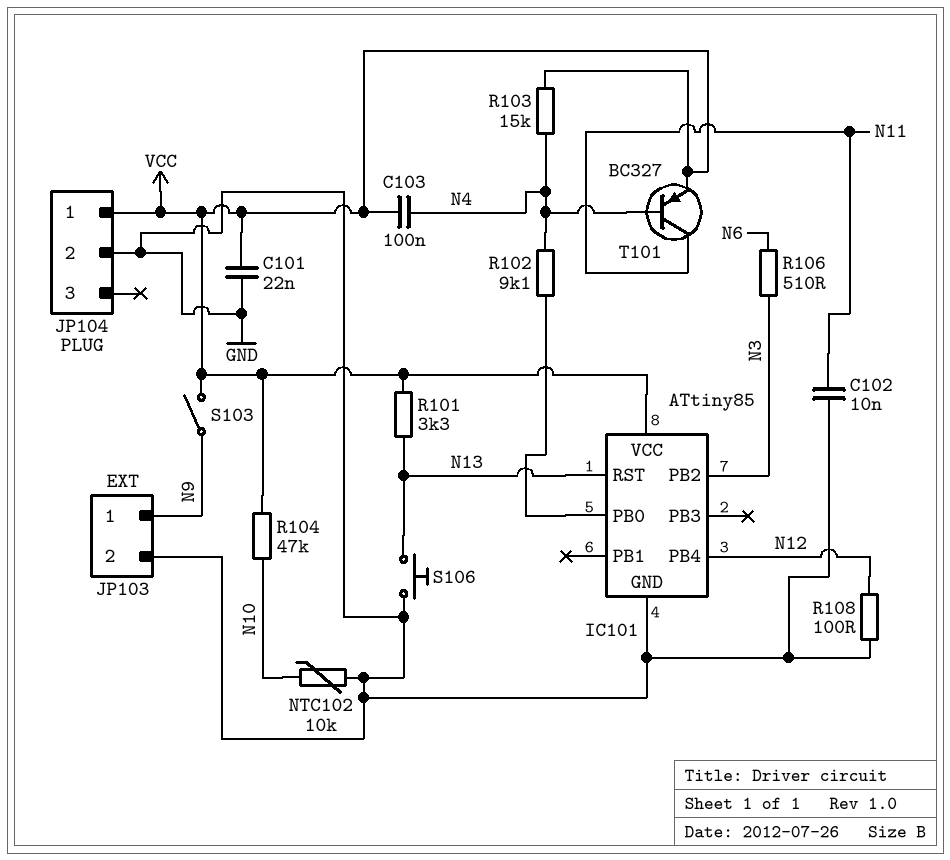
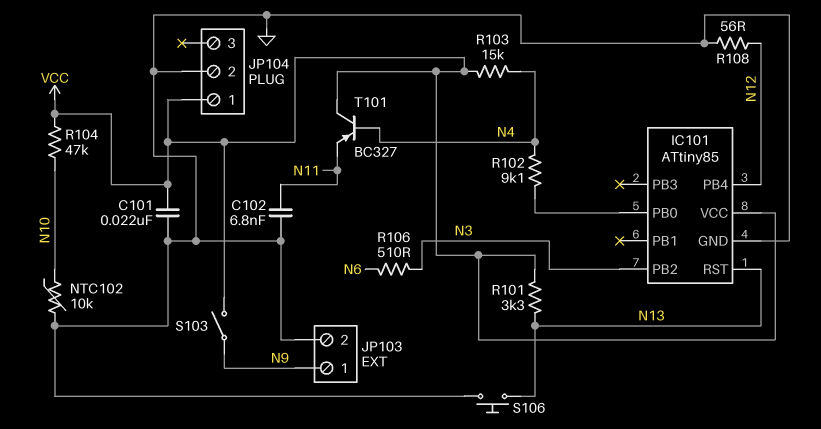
C102: 10nF (GND, N11) -> 6.8nF (GND, N11)
C103: 100nF (N4, VCC) -> none
R108: 100 (GND, N12) -> 56 (GND, N12)
T101: PNP BC327 (B N4, C N11, E VCC) -> PNP BC327 (B N4, C VCC, E N11)

